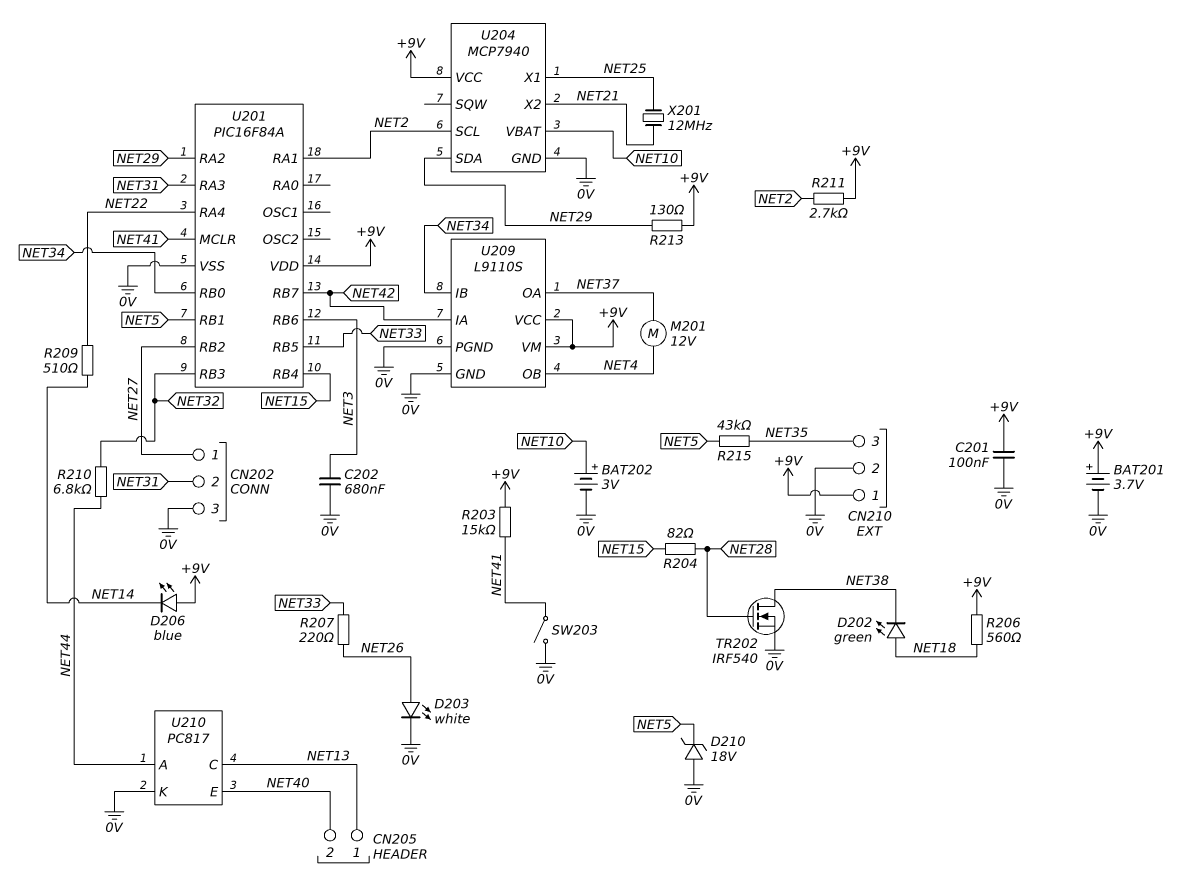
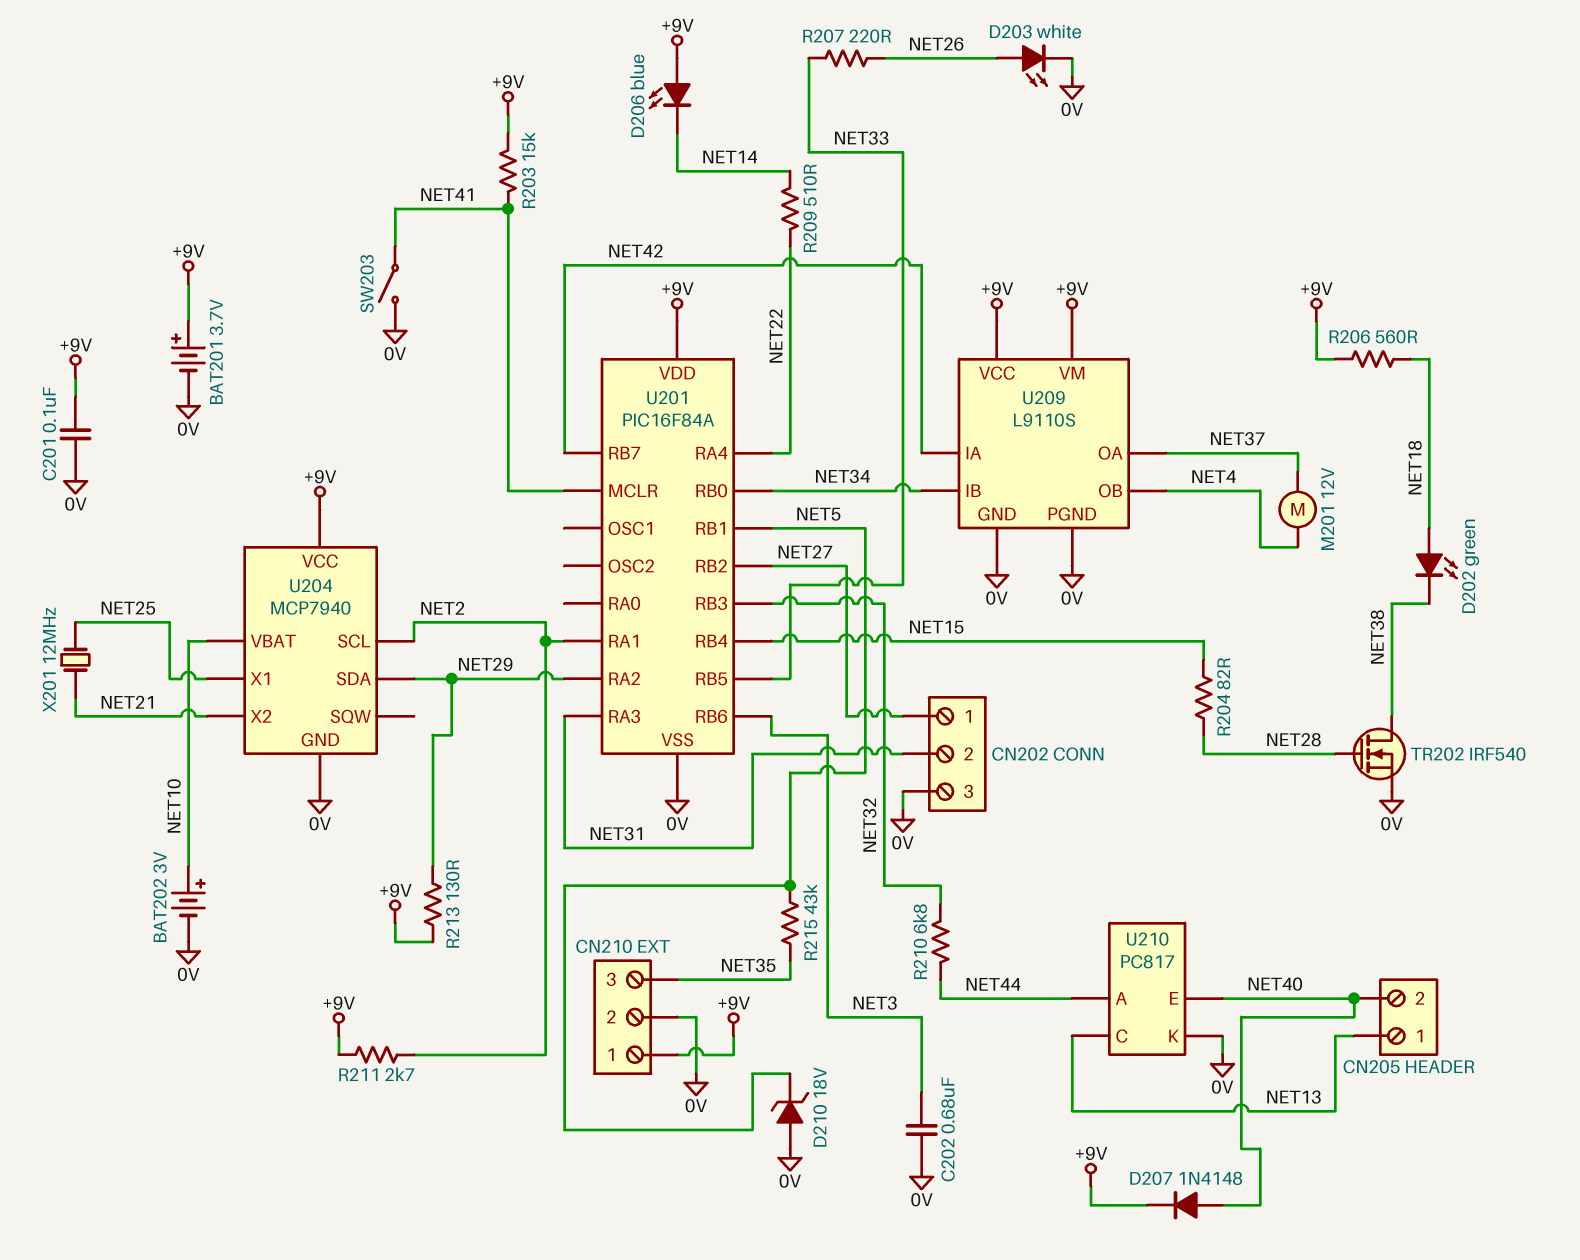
D207: none -> diode 1N4148 (A NET40, K +9V)

